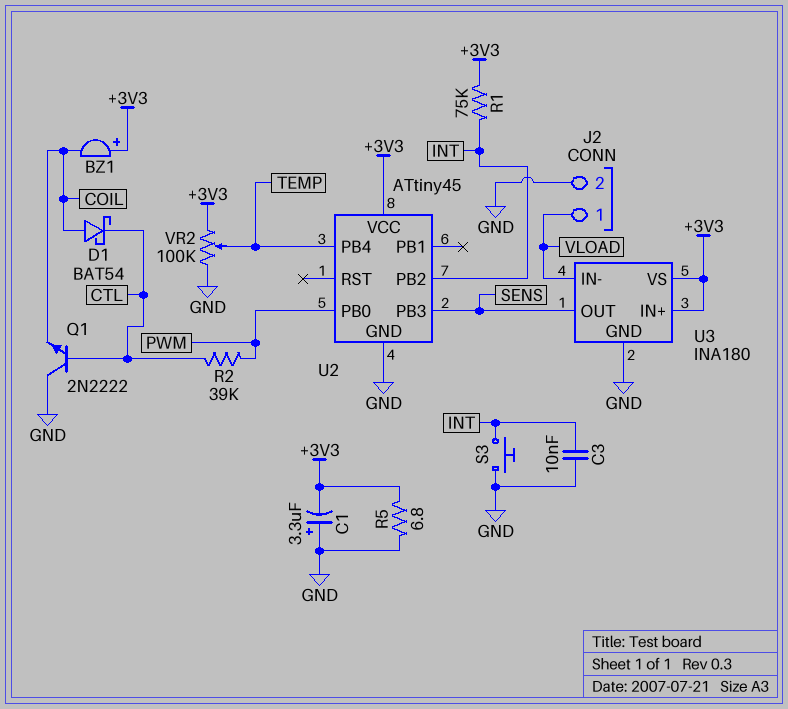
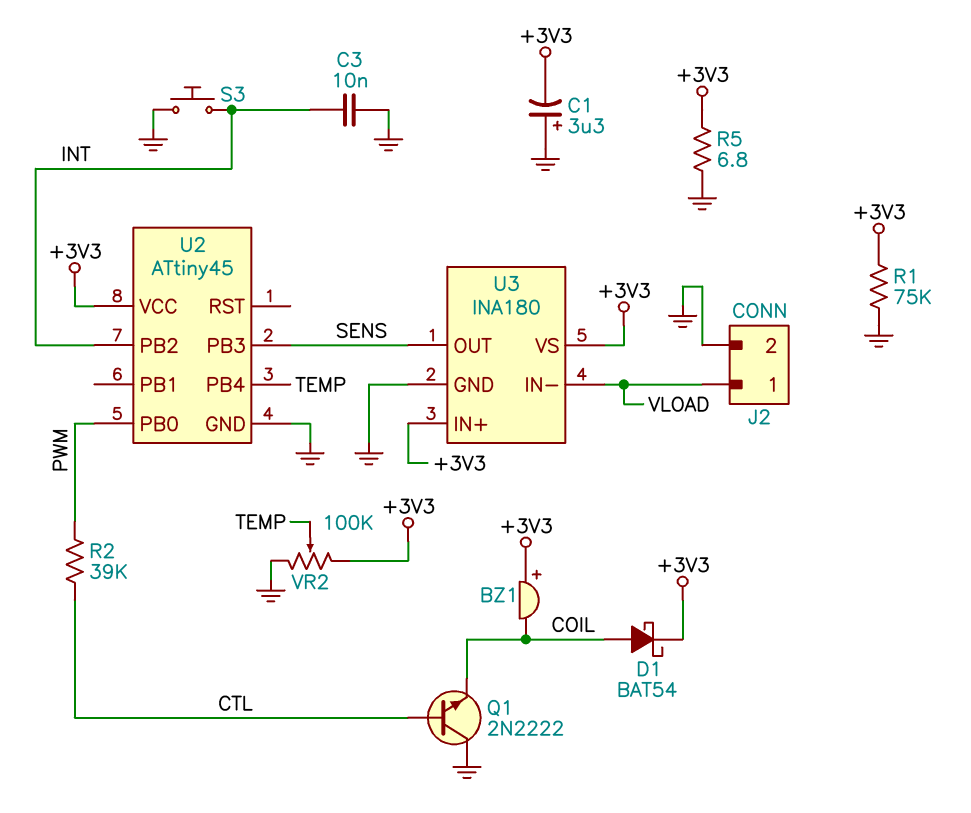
D1: schottky BAT54 (A COIL, K CTL) -> schottky BAT54 (A COIL, K +3V3)
R1: 75k (+3V3, INT) -> 75k (+3V3, GND)

